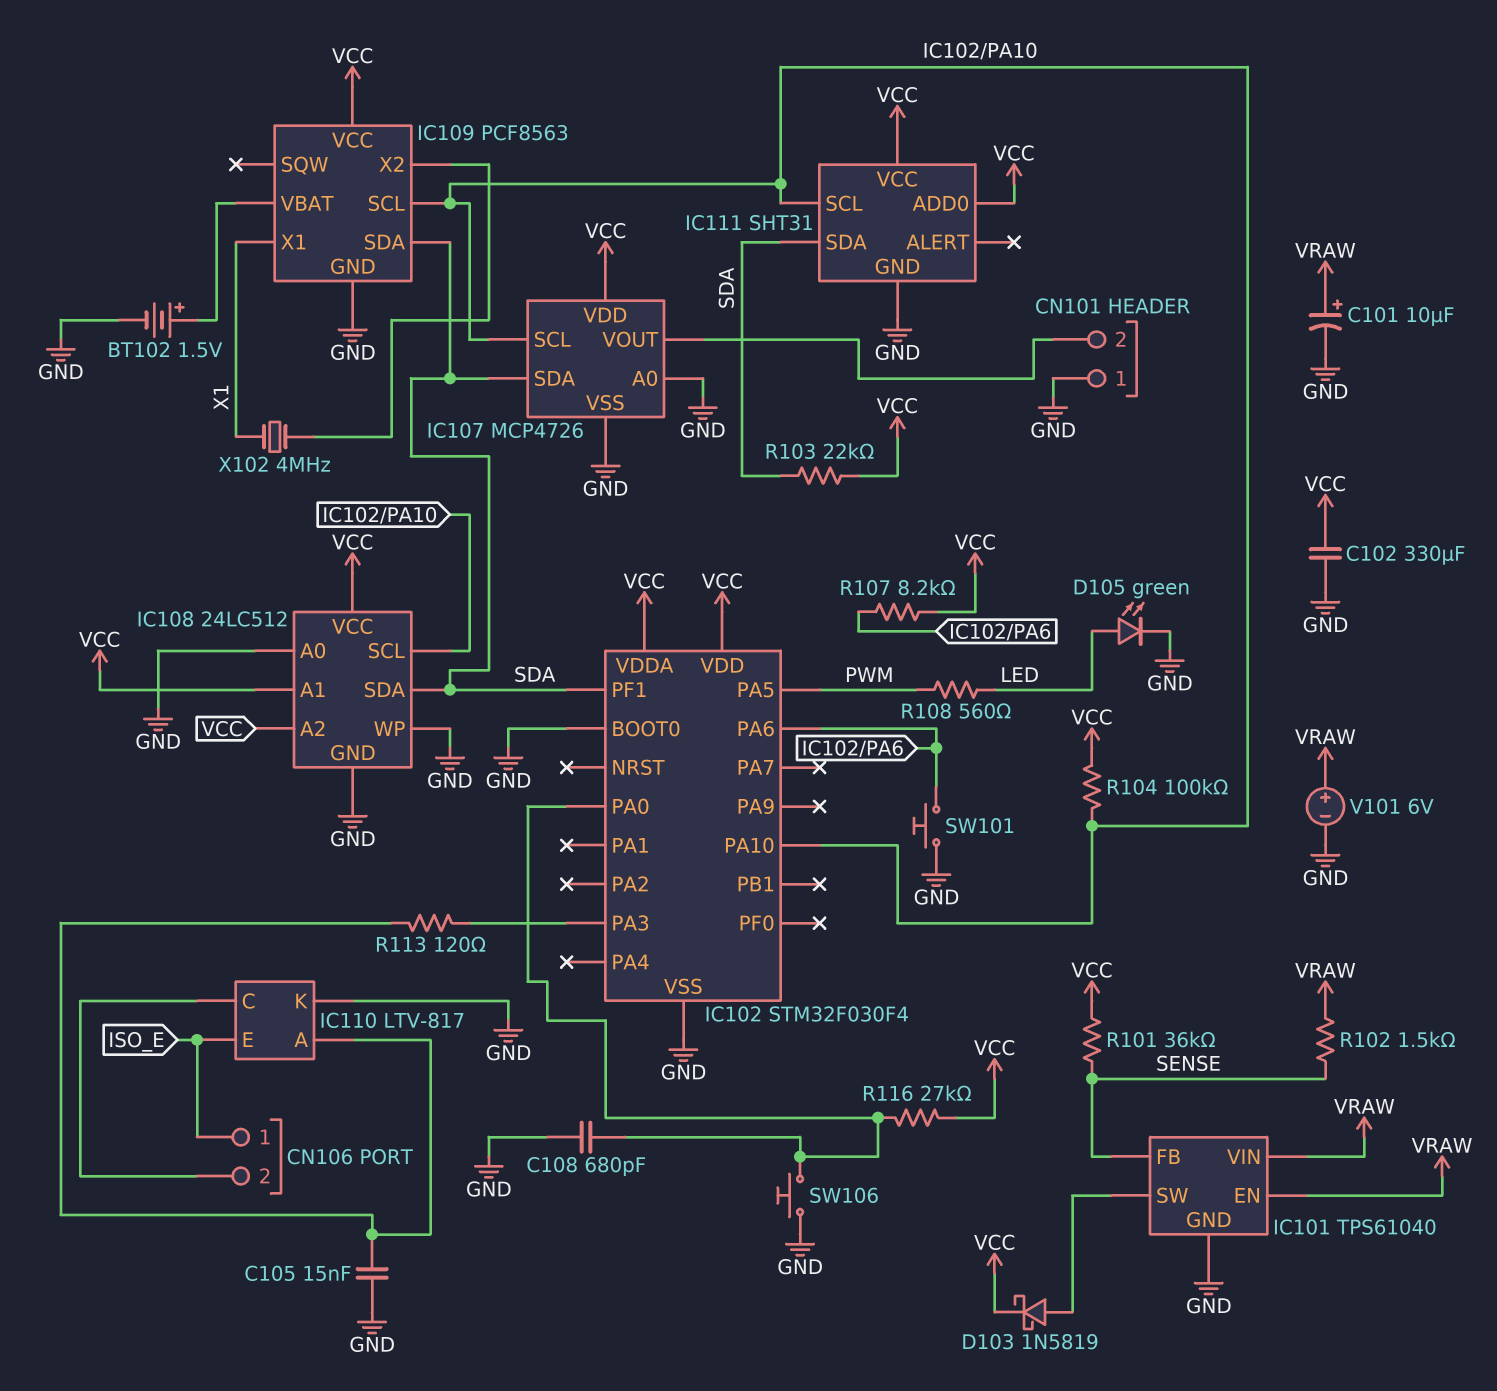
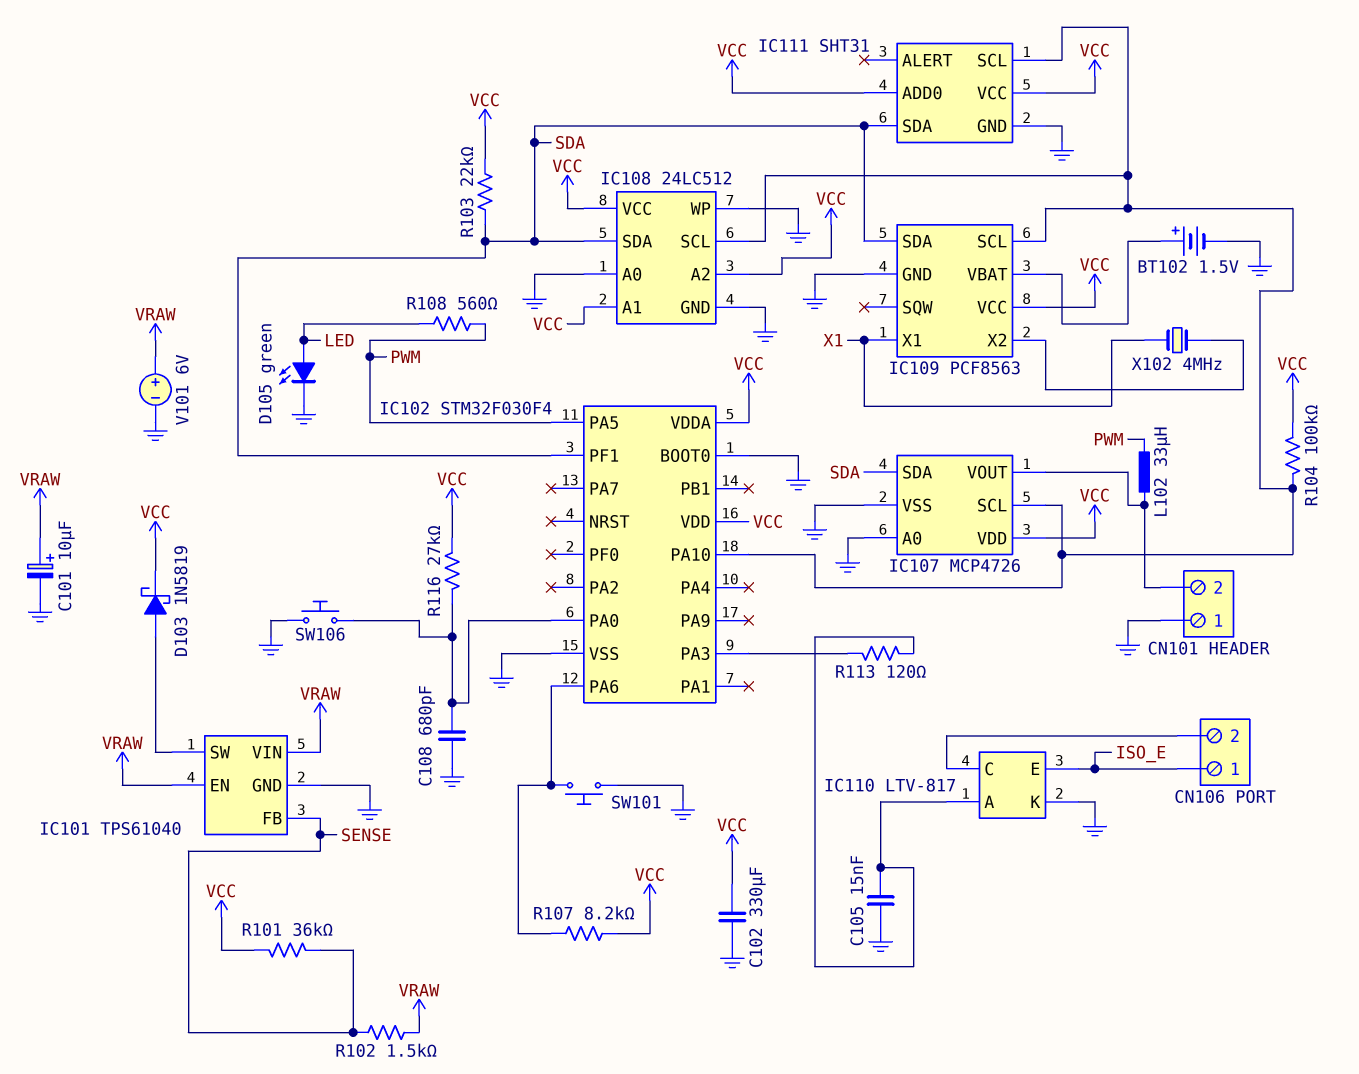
L102: none -> 33uH (CN101/2, PWM)

